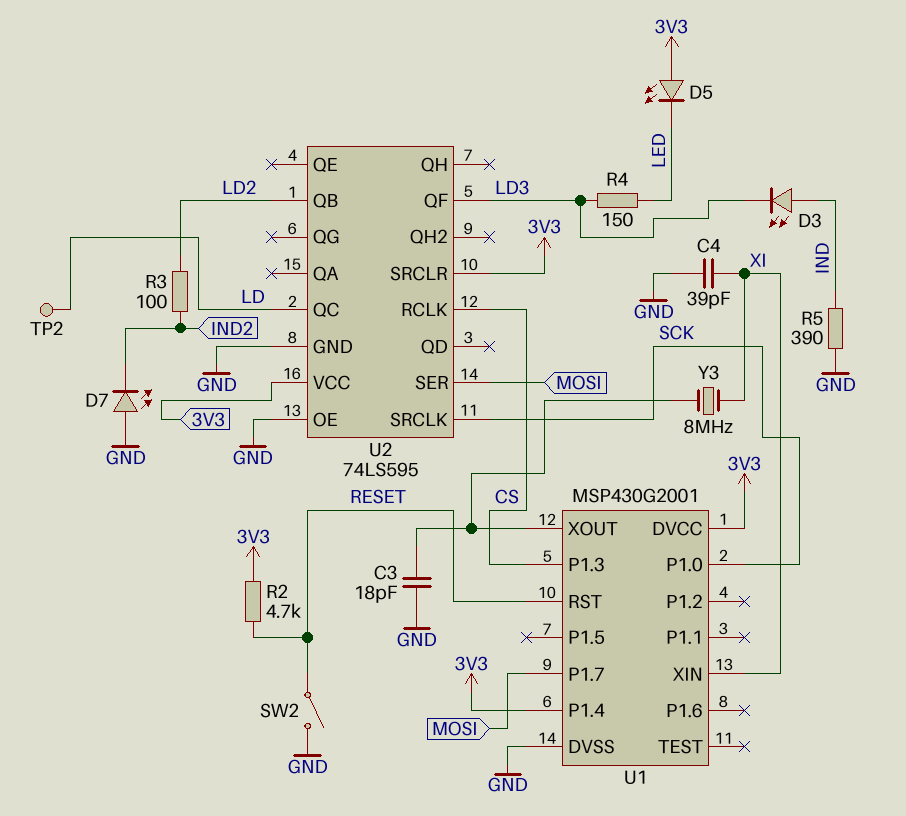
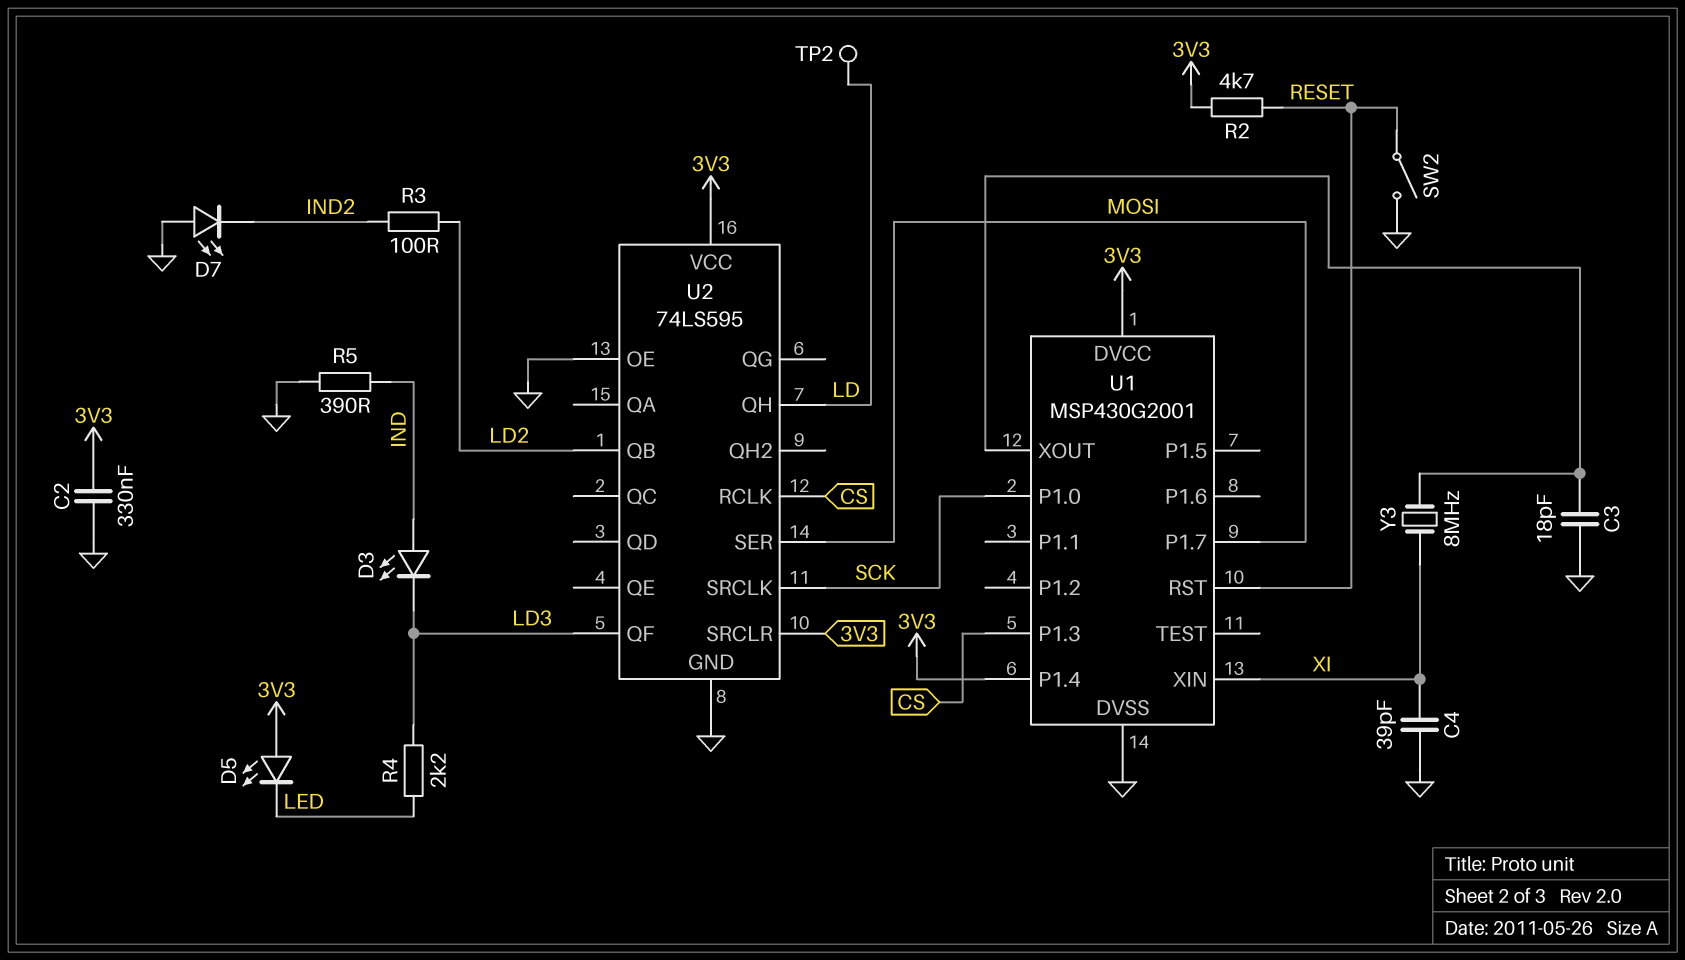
C2: none -> 330nF (3V3, GND)
R4: 150 (LD3, LED) -> 2.2k (LD3, LED)
U2 pin QC: LD -> none
U2 pin QH: none -> LD

